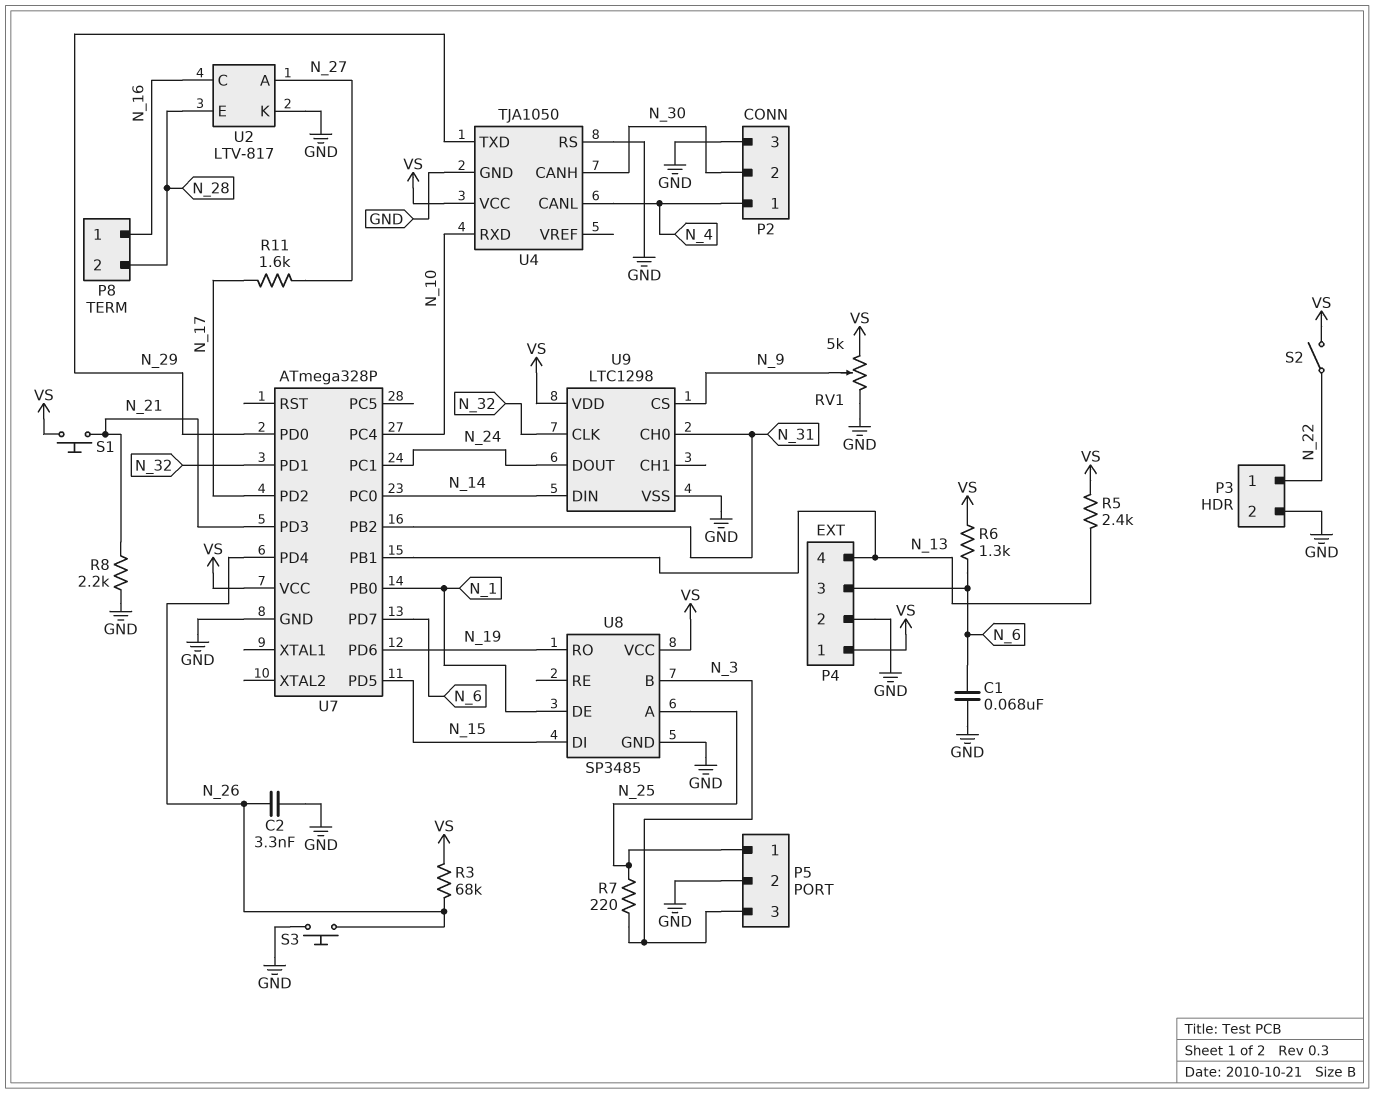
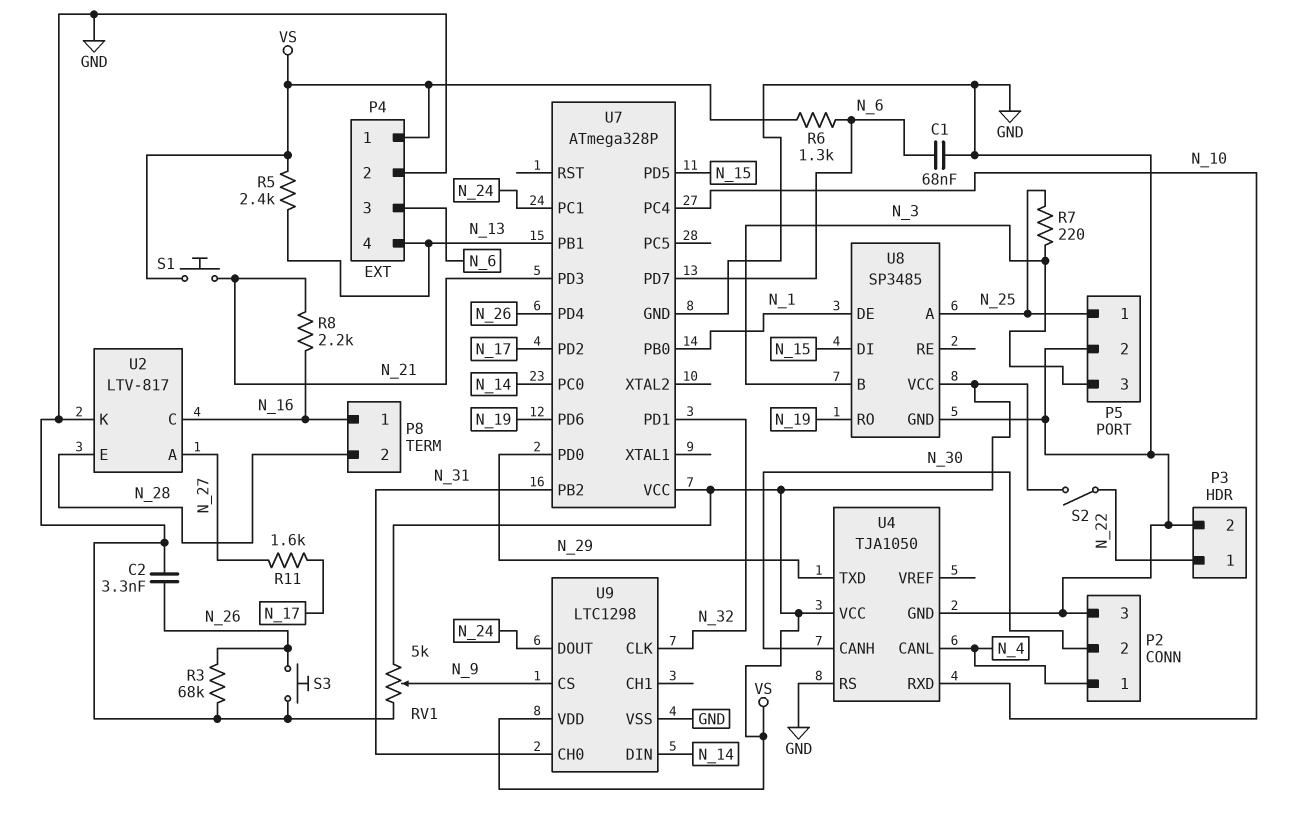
R3: 68k (N_26, VS) -> 68k (GND, N_26)
R8: 2.2k (GND, N_21) -> 2.2k (N_16, N_21)

